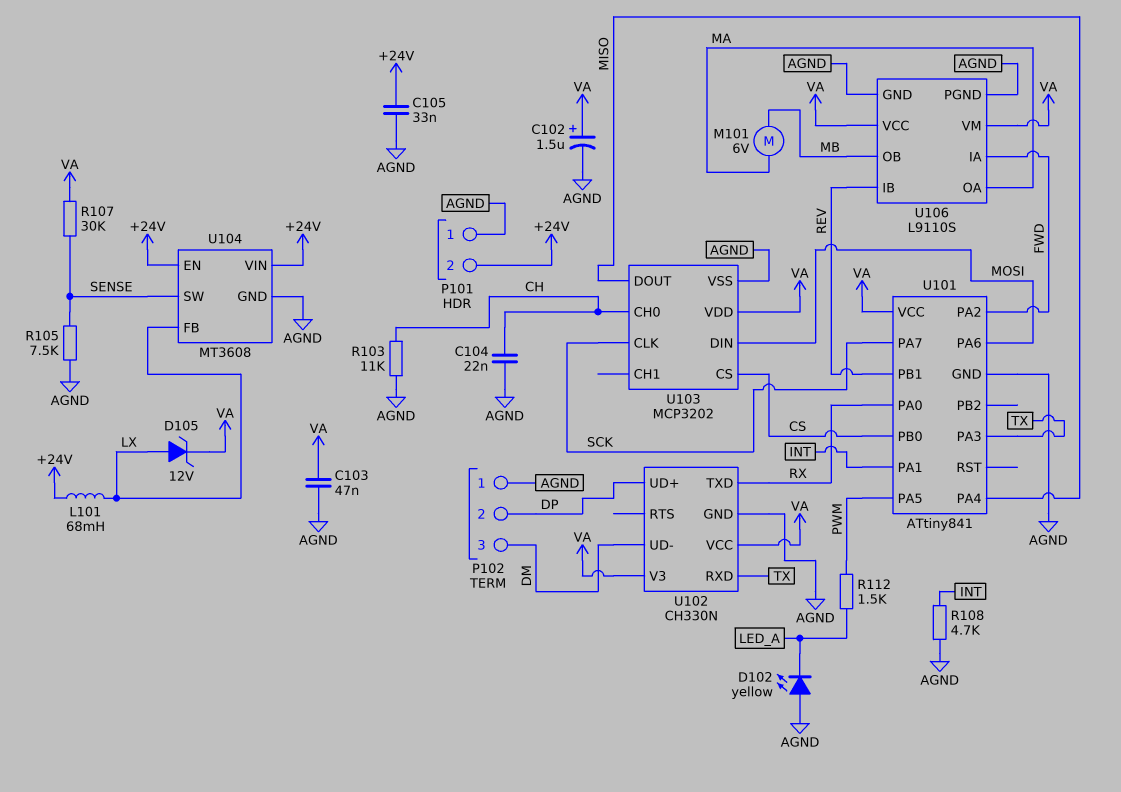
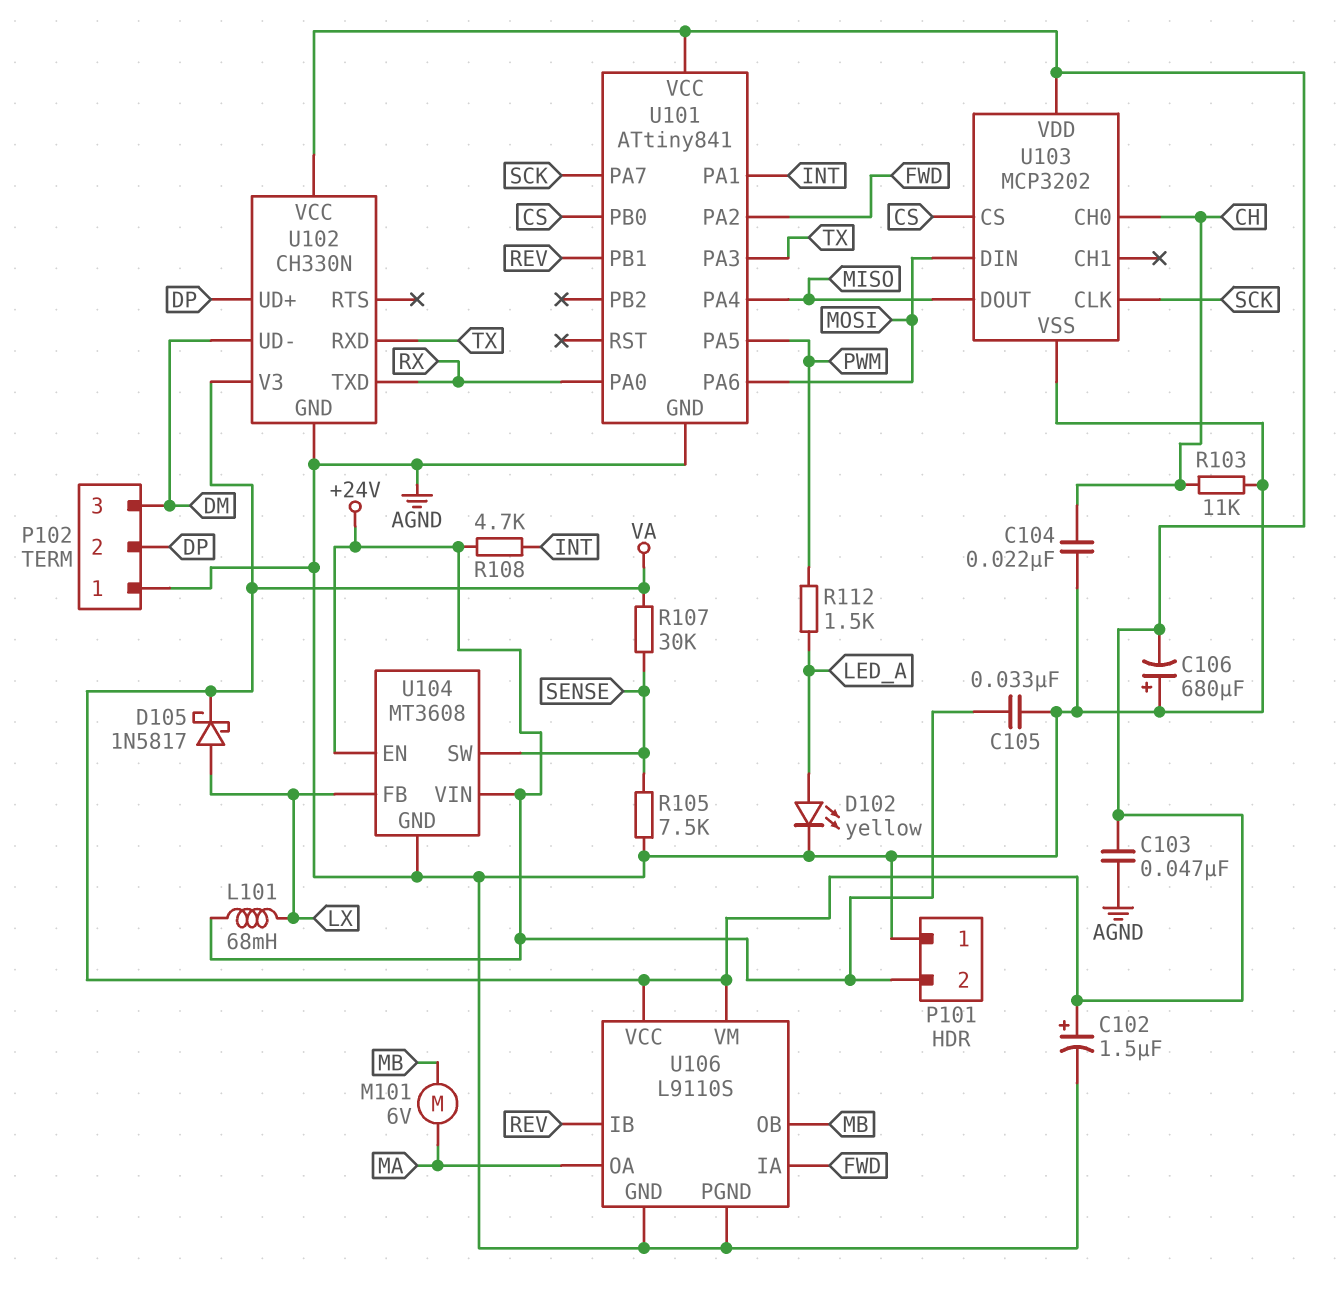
C106: none -> 680uF (plus AGND, minus VA)
D102: LED yellow (A AGND, K LED_A) -> LED yellow (A LED_A, K AGND)
D105: zener 12V (A LX, K VA) -> schottky 1N5817 (A LX, K VA)
R108: 4.7k (AGND, INT) -> 4.7k (+24V, INT)

